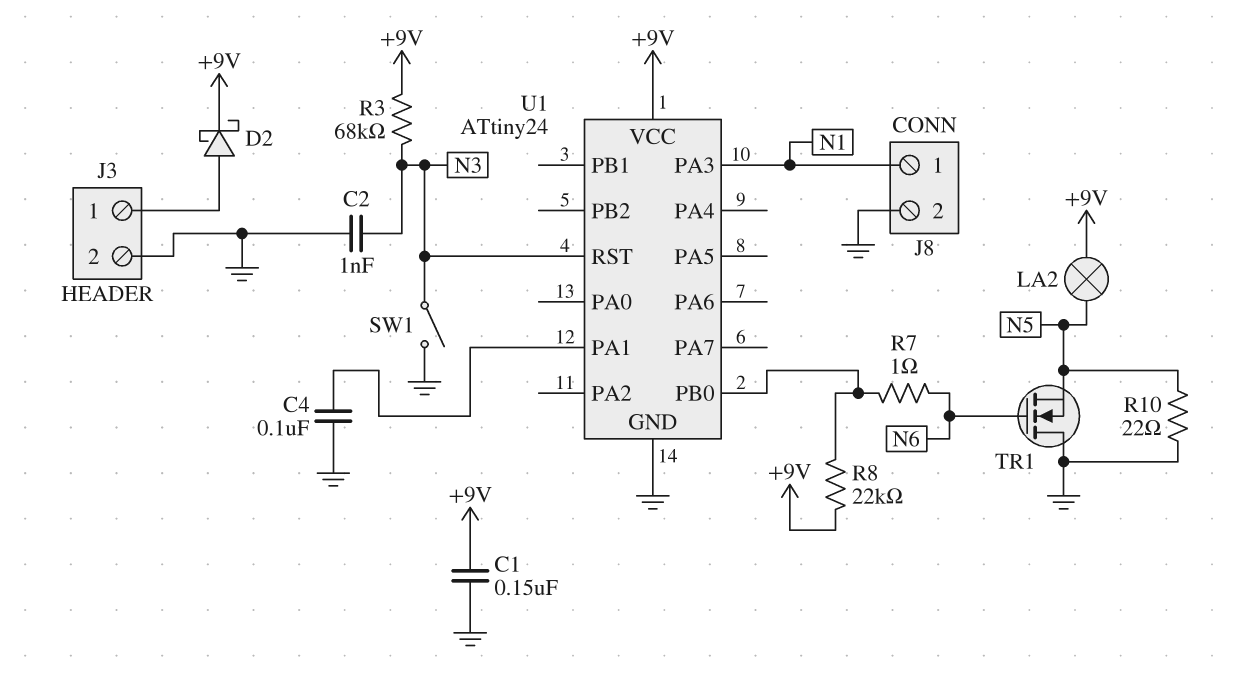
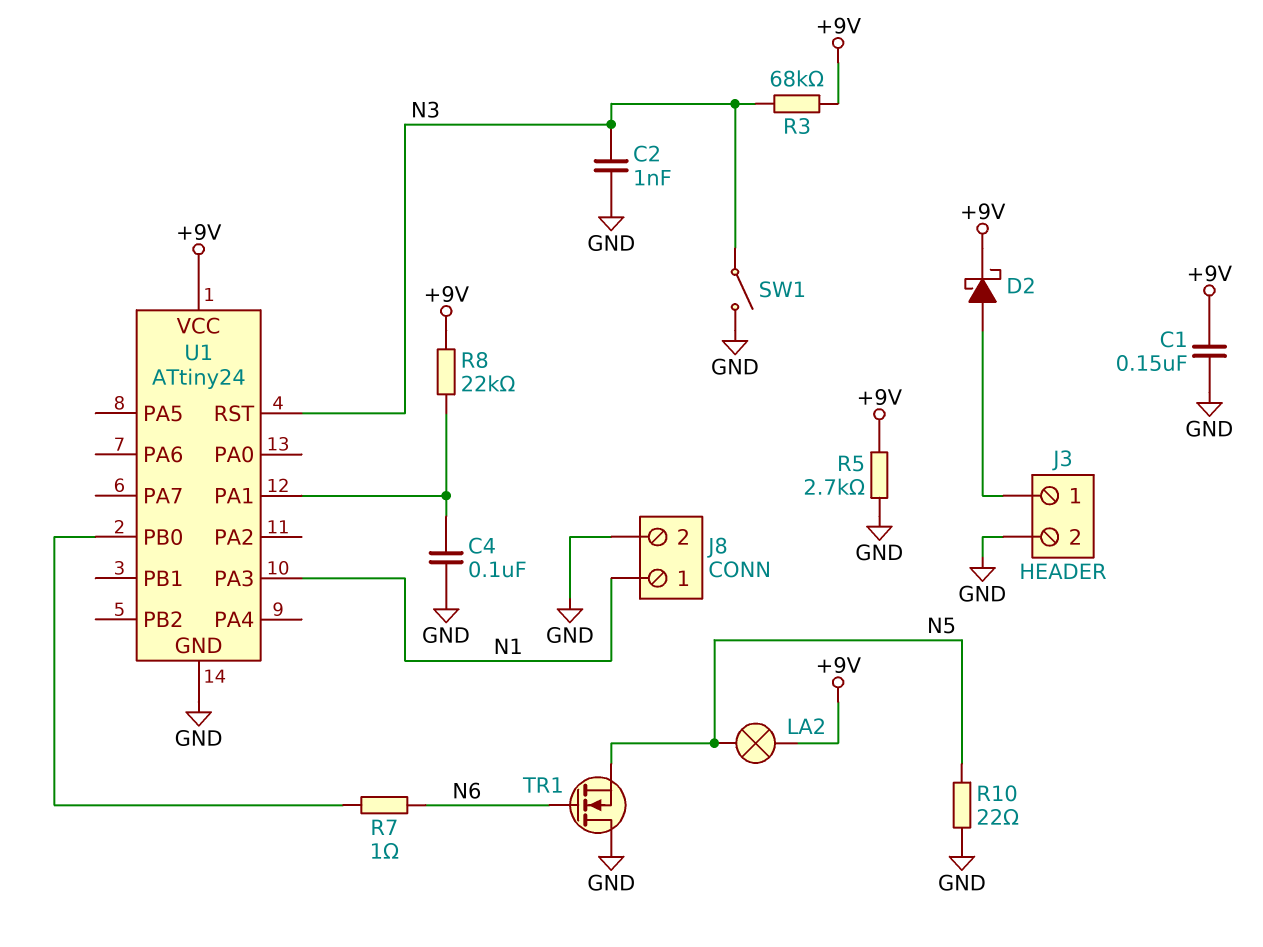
R5: none -> 2.7k (+9V, GND)
R8: 22k (+9V, U1/PB0) -> 22k (+9V, U1/PA1)

